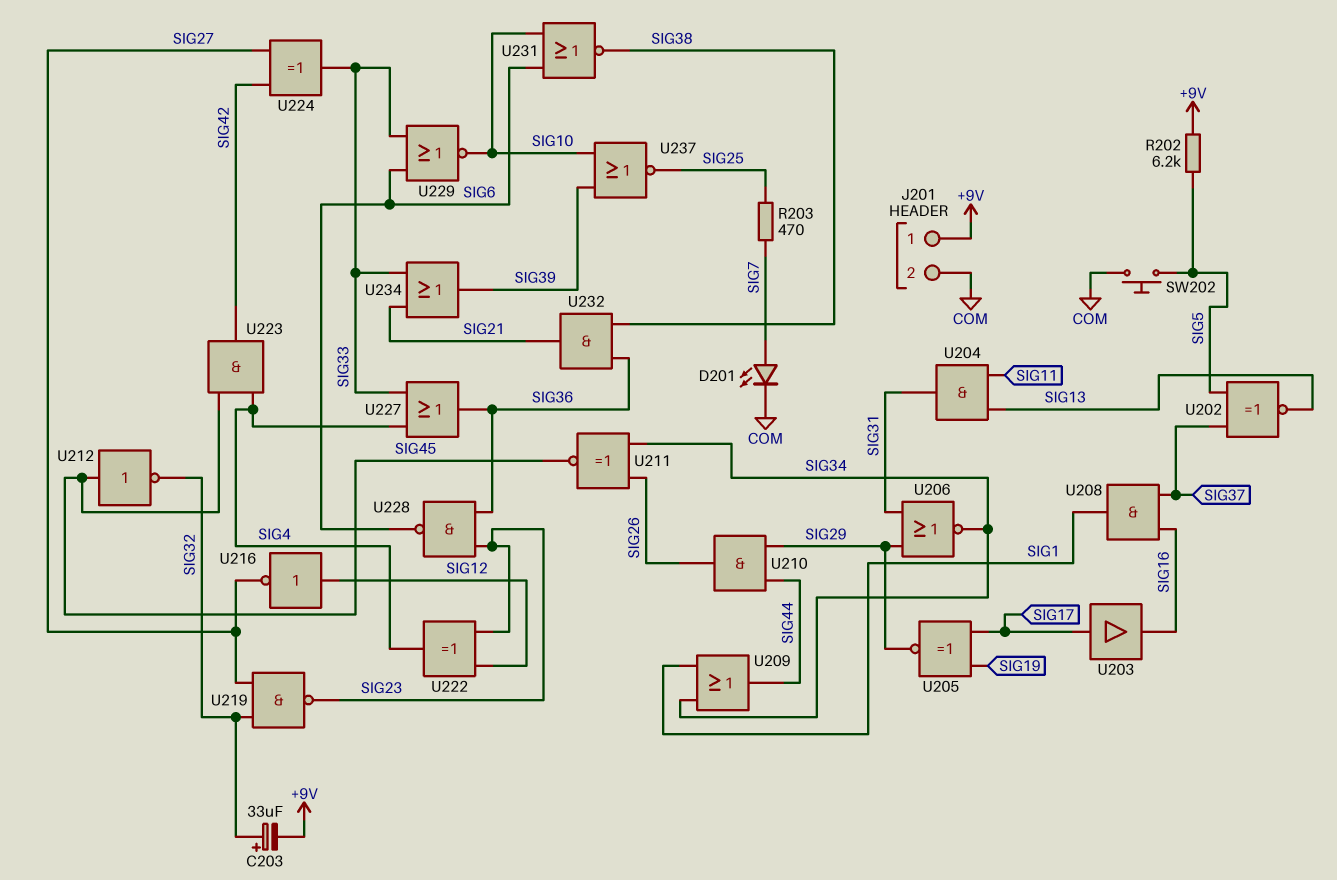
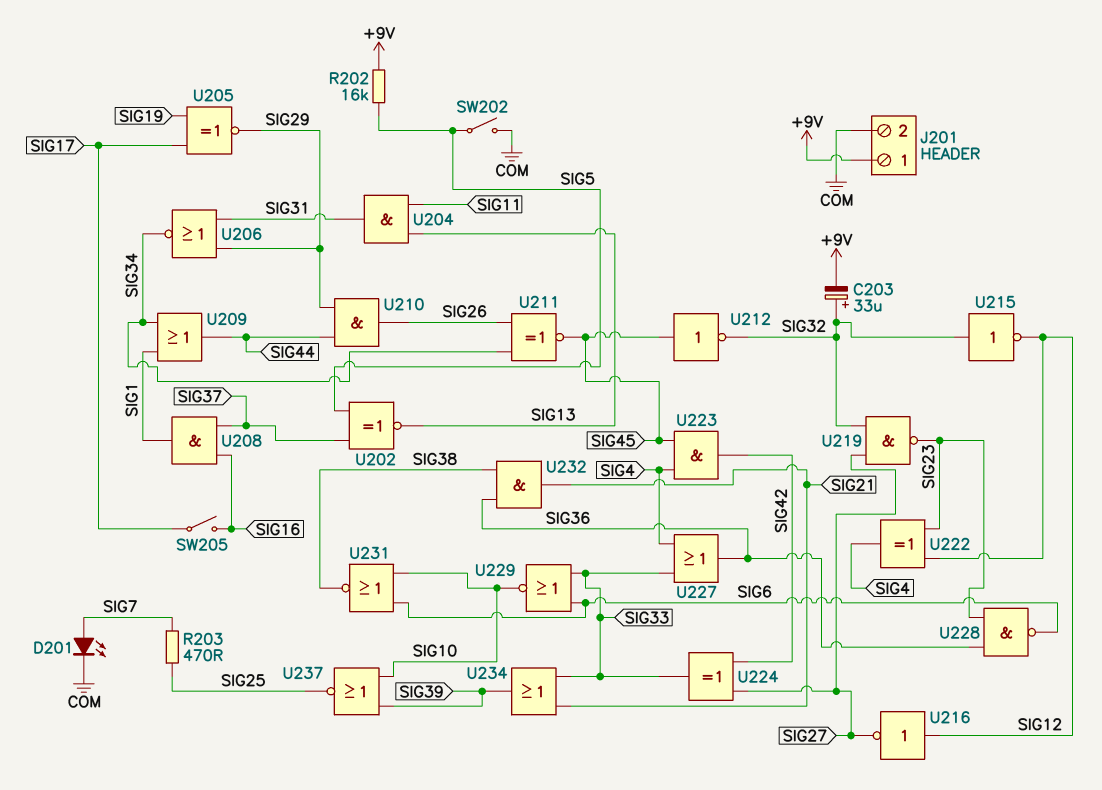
R202: 6.2k (+9V, SIG5) -> 16k (+9V, SIG5)
SW202: button (COM, SIG5) -> switch (COM, SIG5)
SW205: none -> switch (SIG16, SIG17)
U203: buffer (in SIG17, out SIG16) -> none
U215: none -> NOT (in SIG32, out SIG12)

